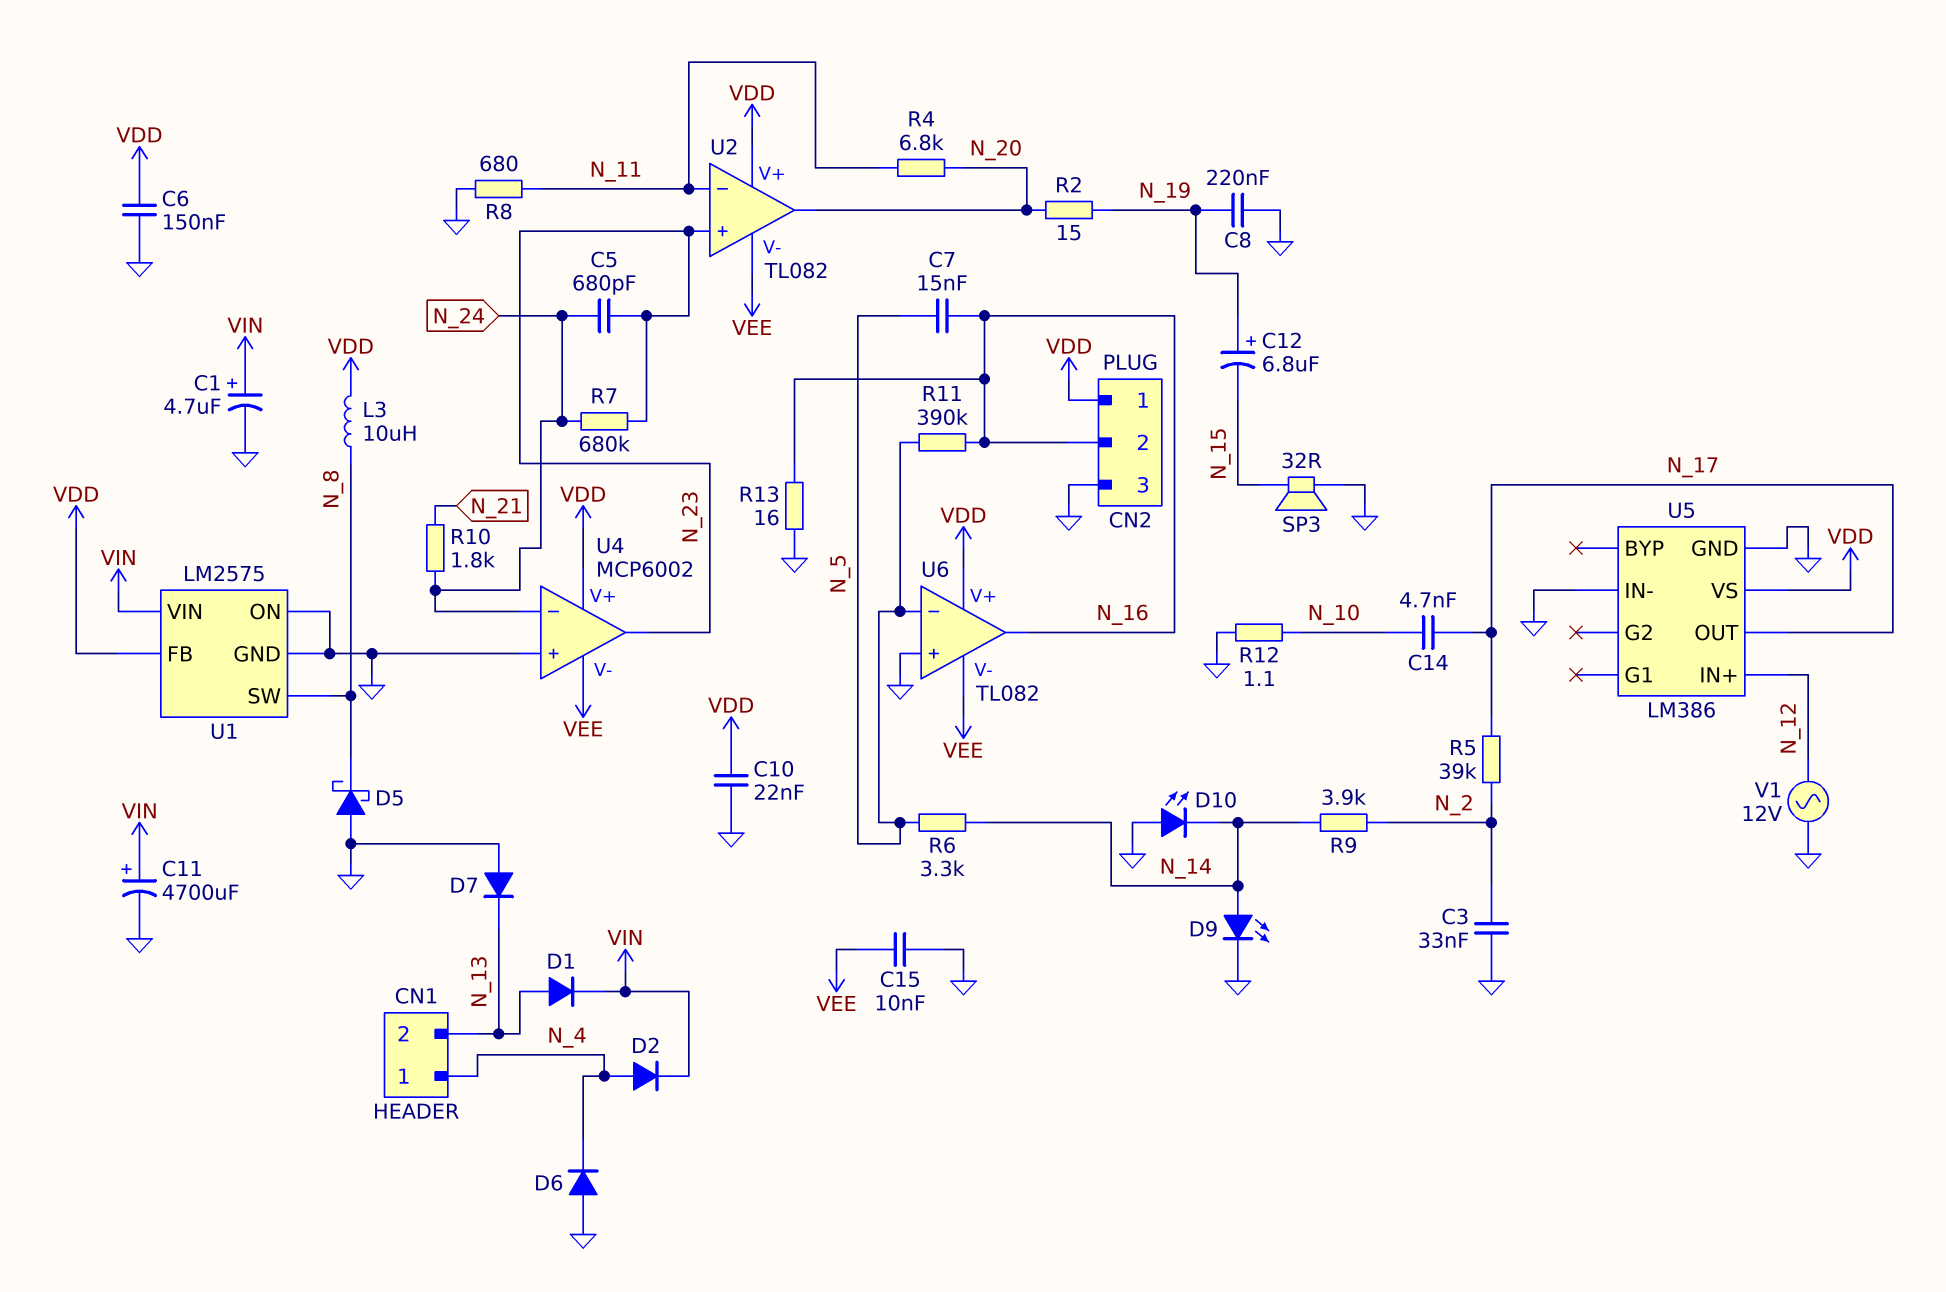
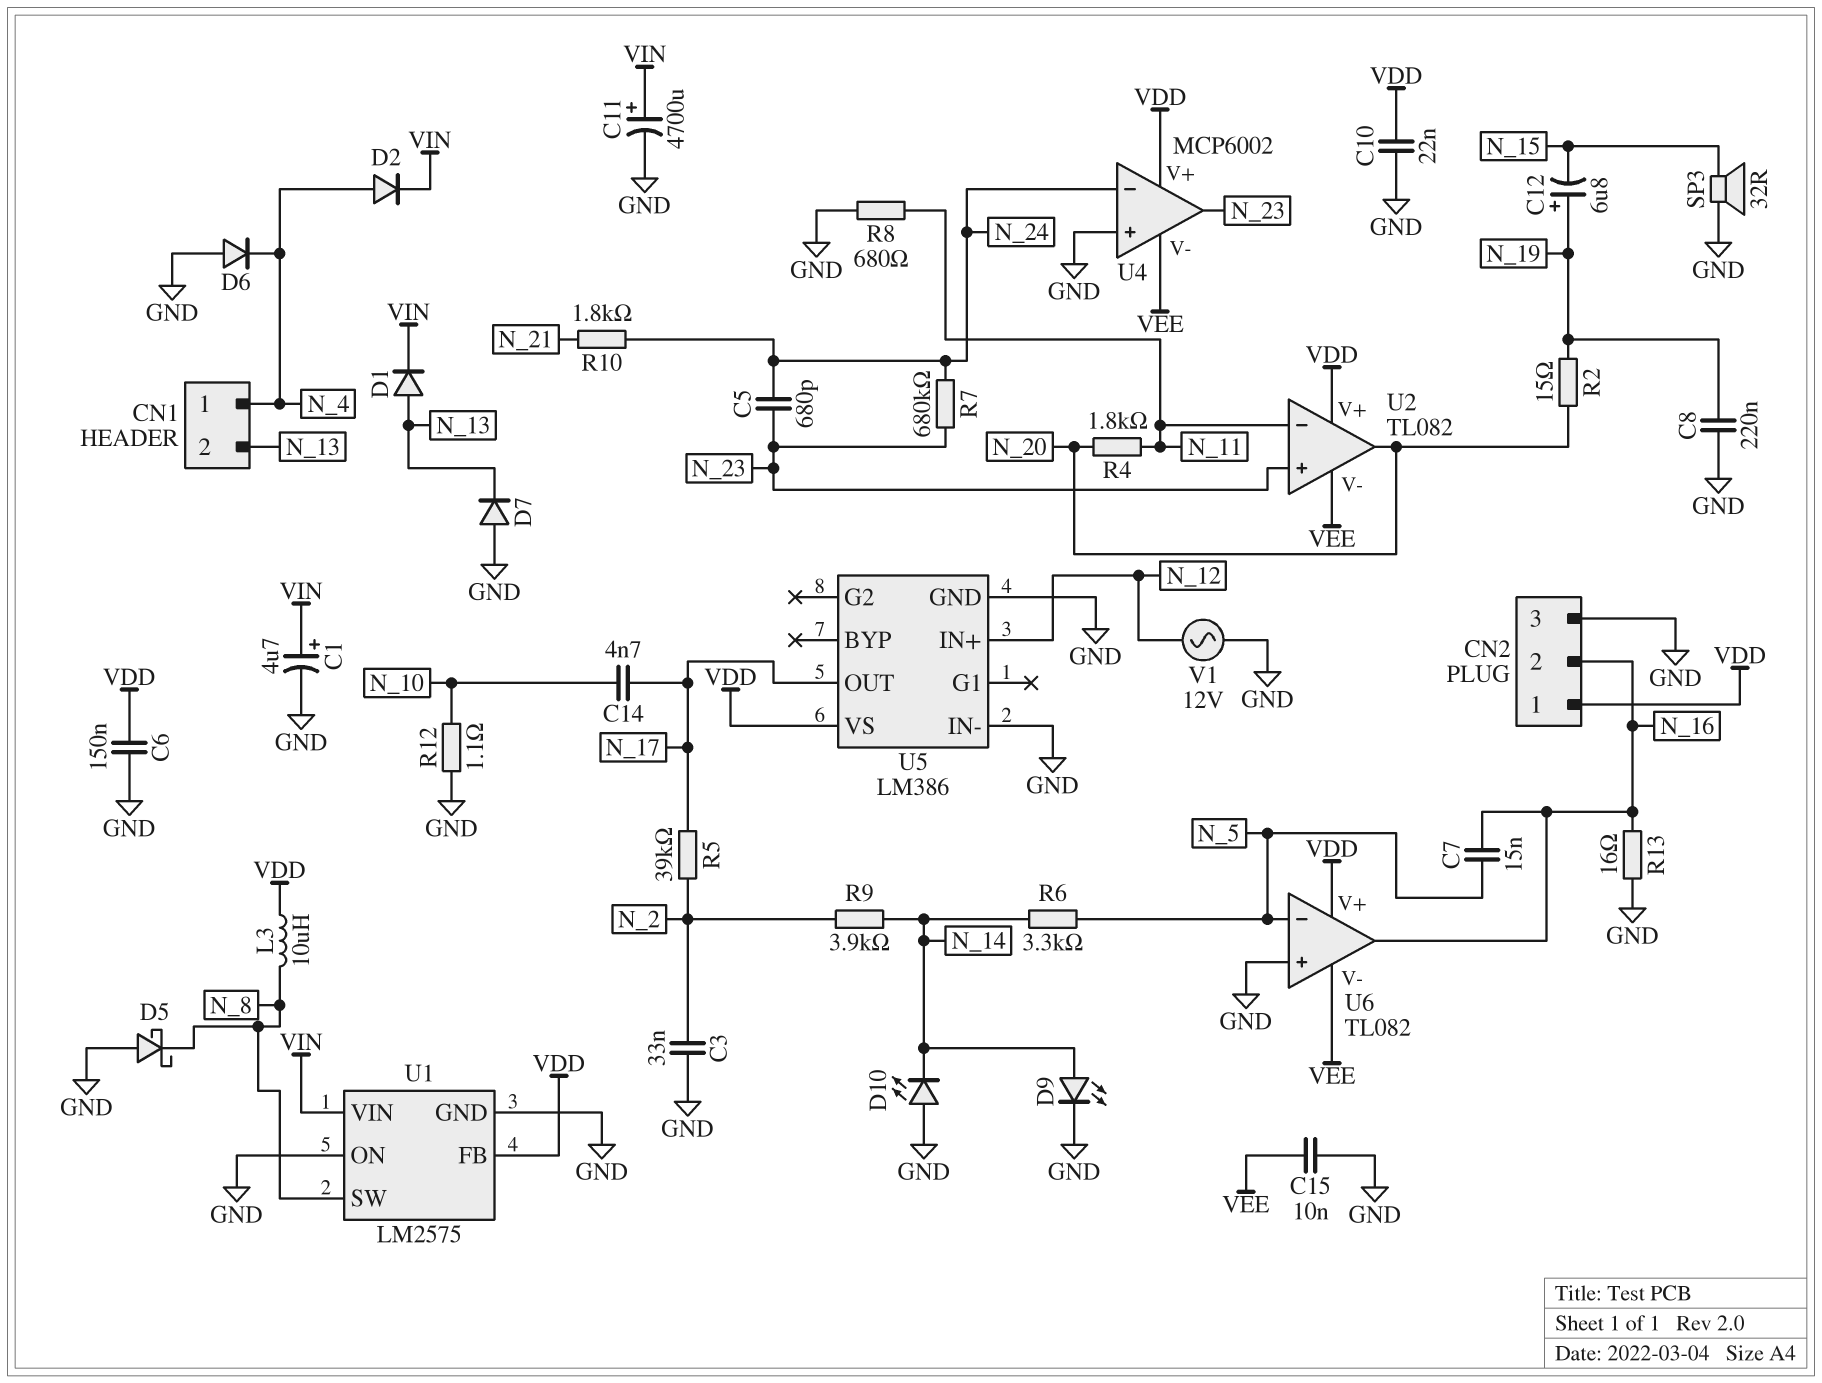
R4: 6.8k (N_11, N_20) -> 1.8k (N_11, N_20)
R11: 390k (N_5, N_16) -> none

